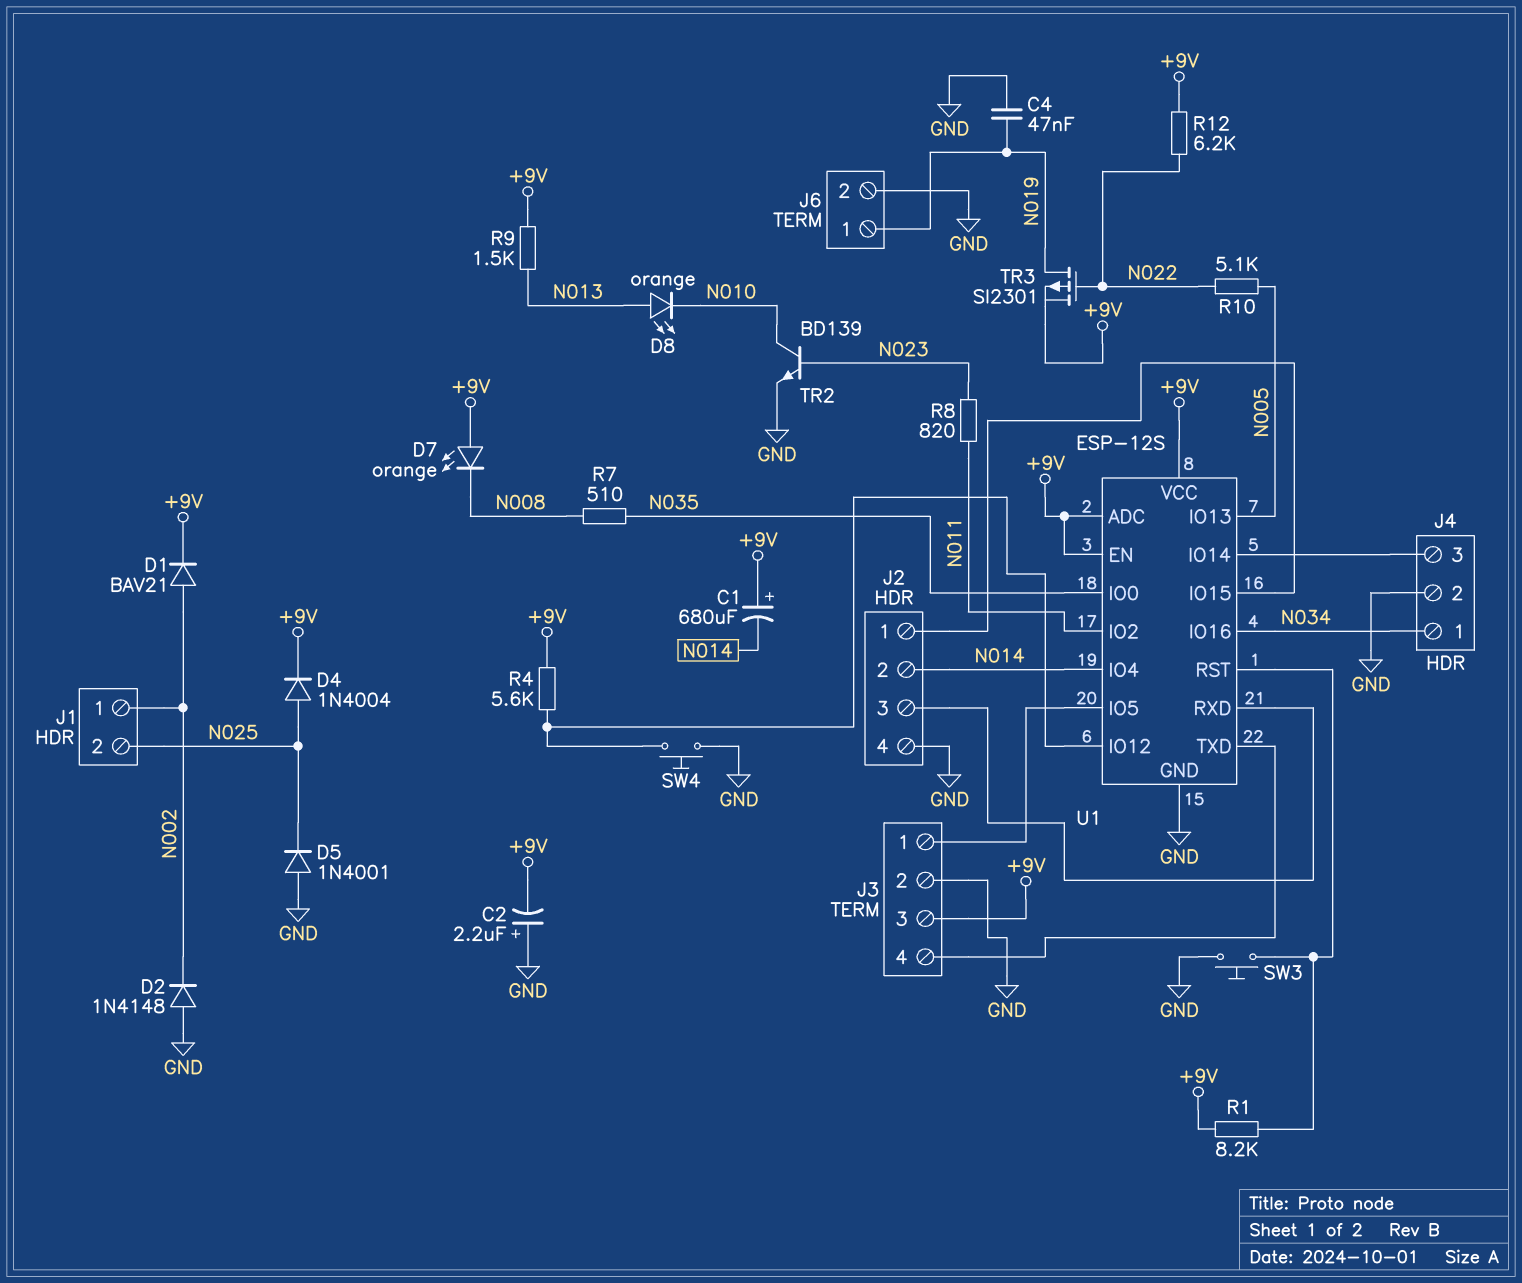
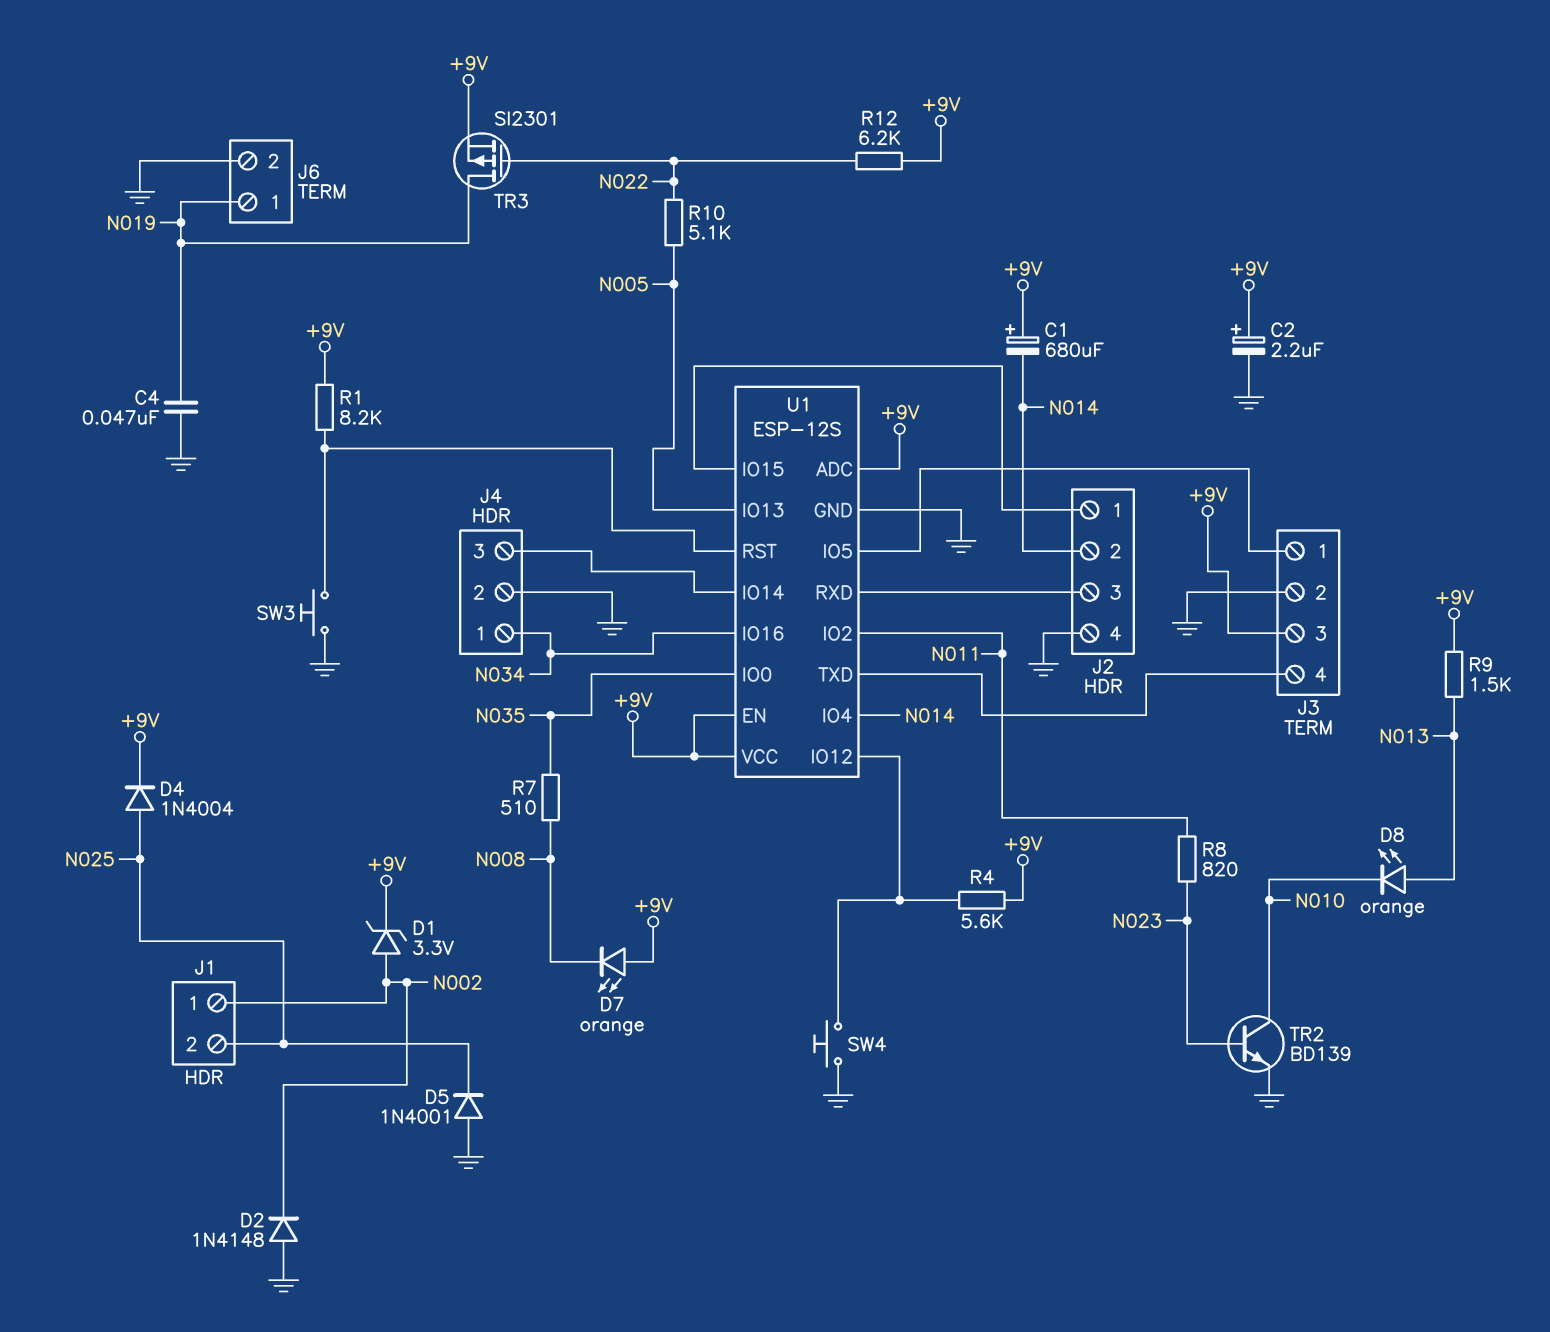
C2: 2.2uF (plus GND, minus +9V) -> 2.2uF (plus +9V, minus GND)
D1: diode BAV21 (A N002, K +9V) -> zener 3.3V (A N002, K +9V)

